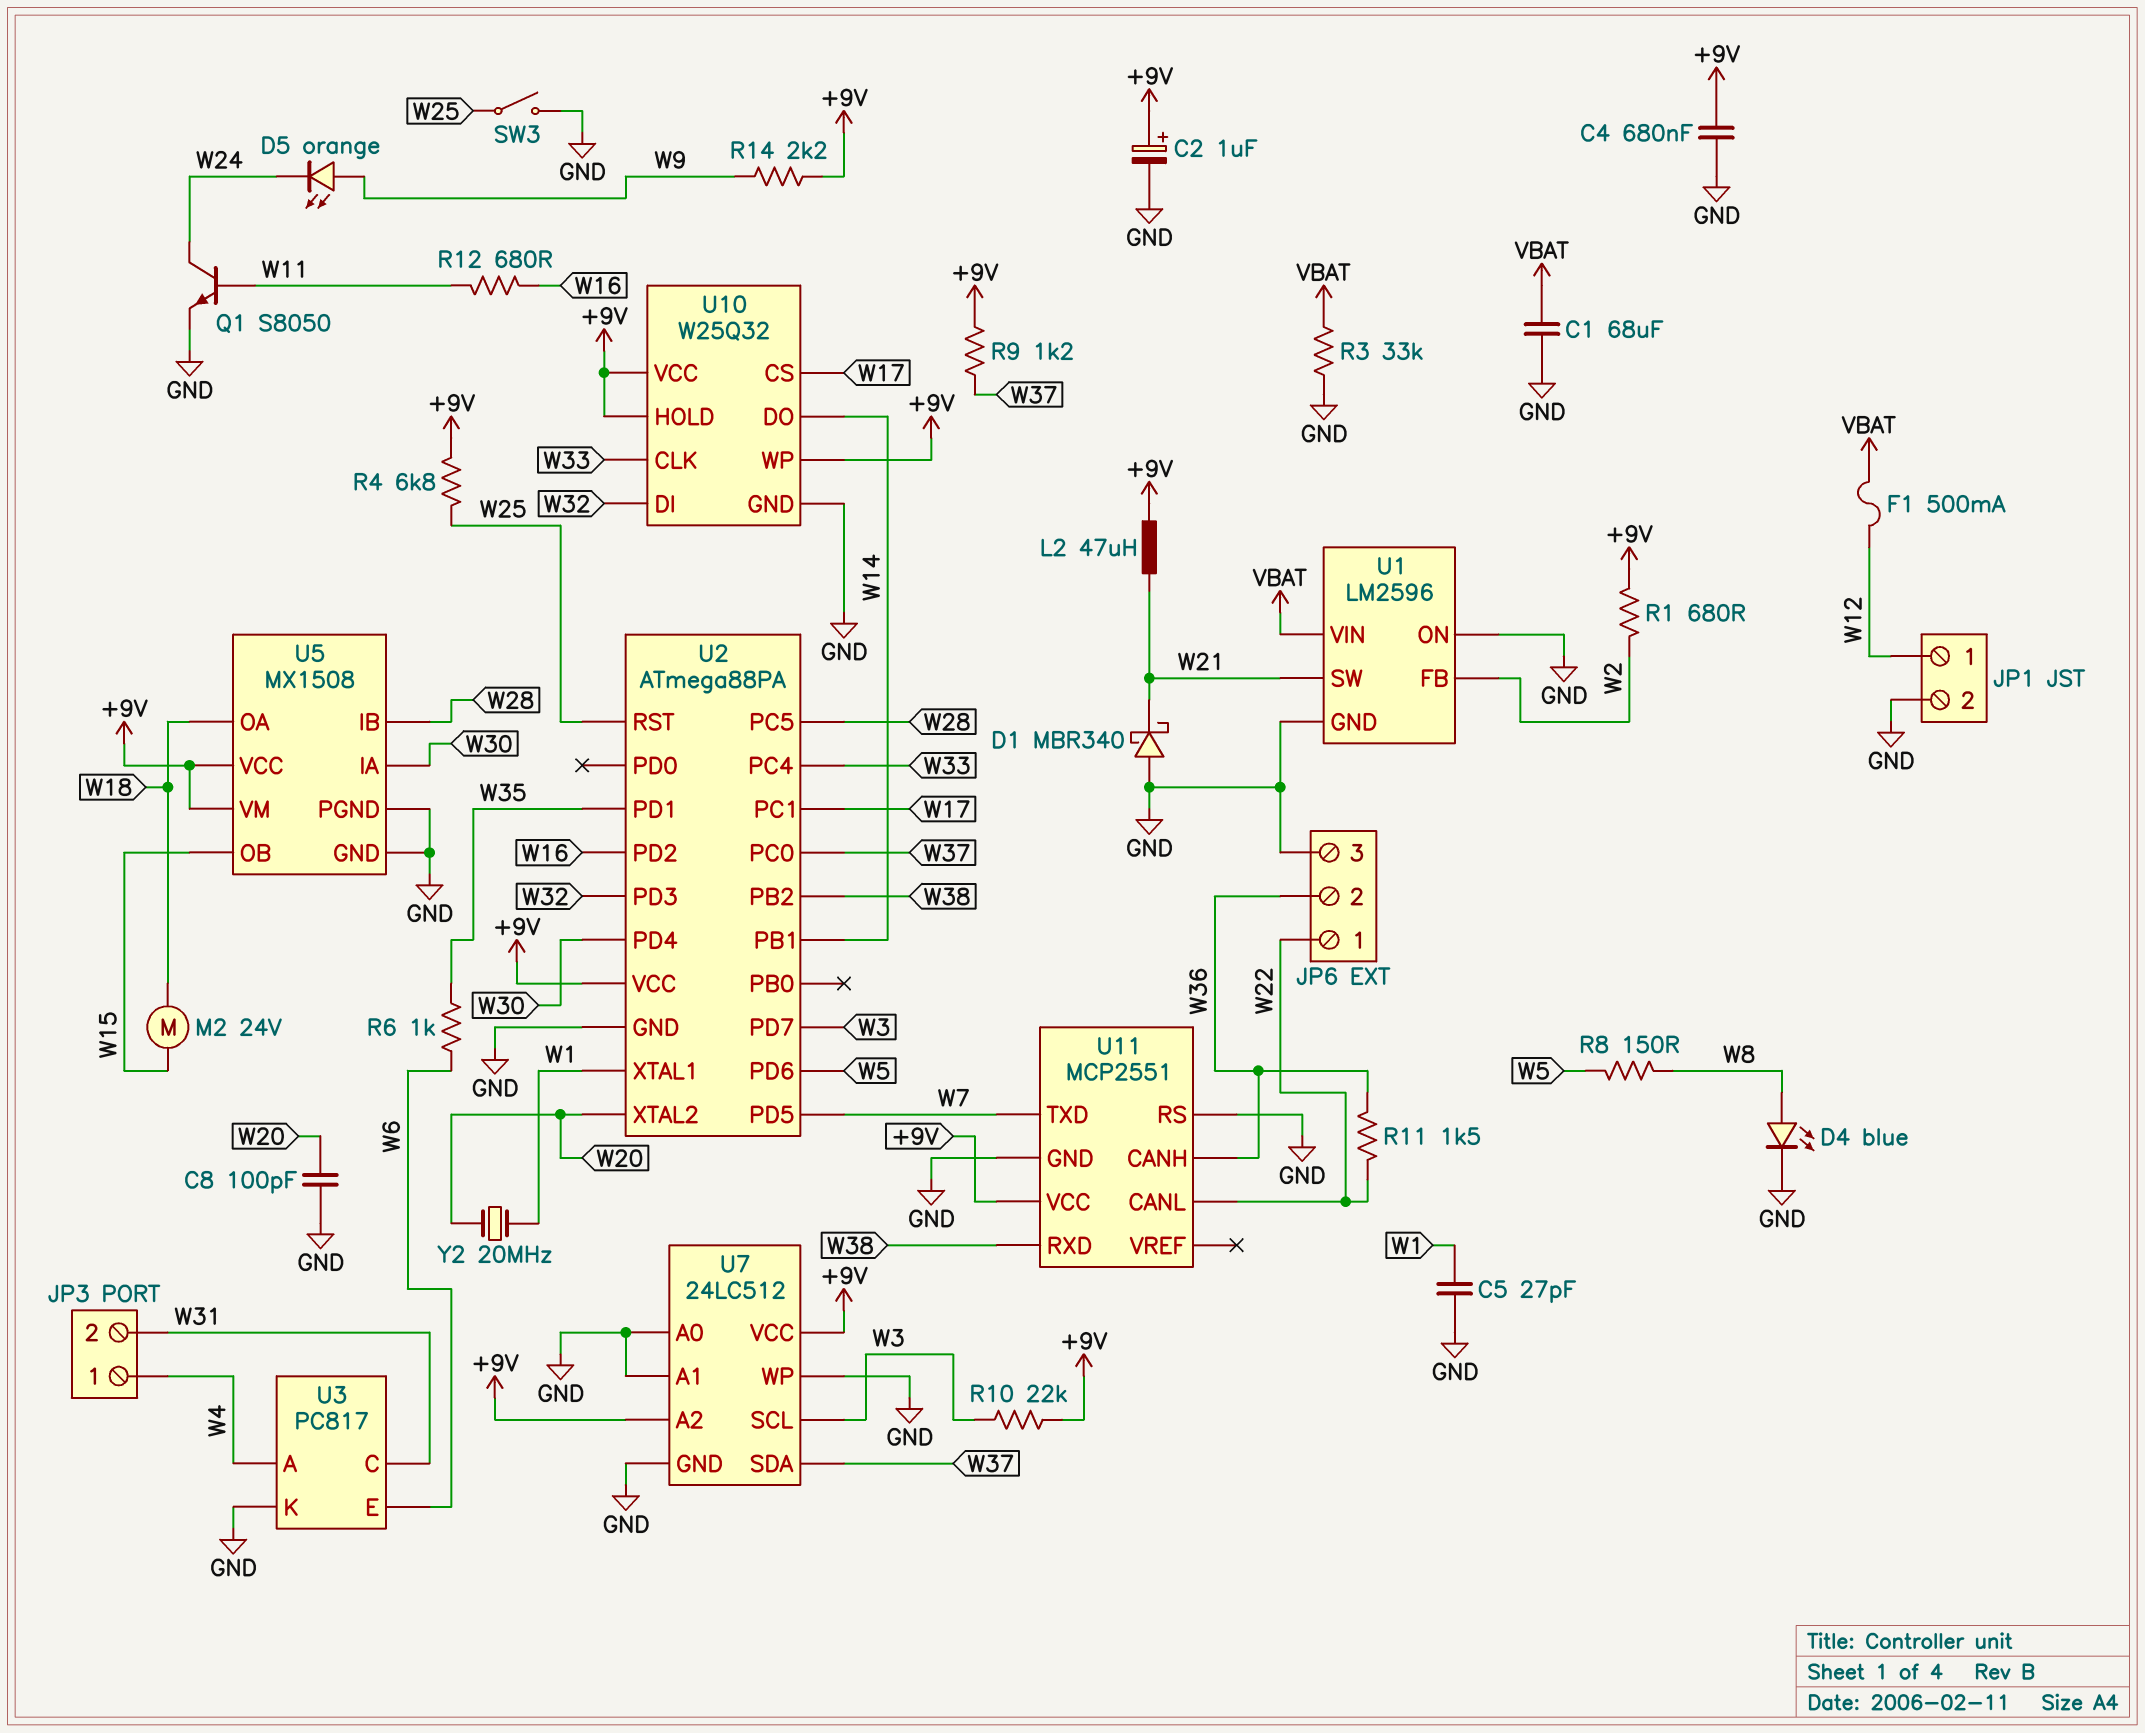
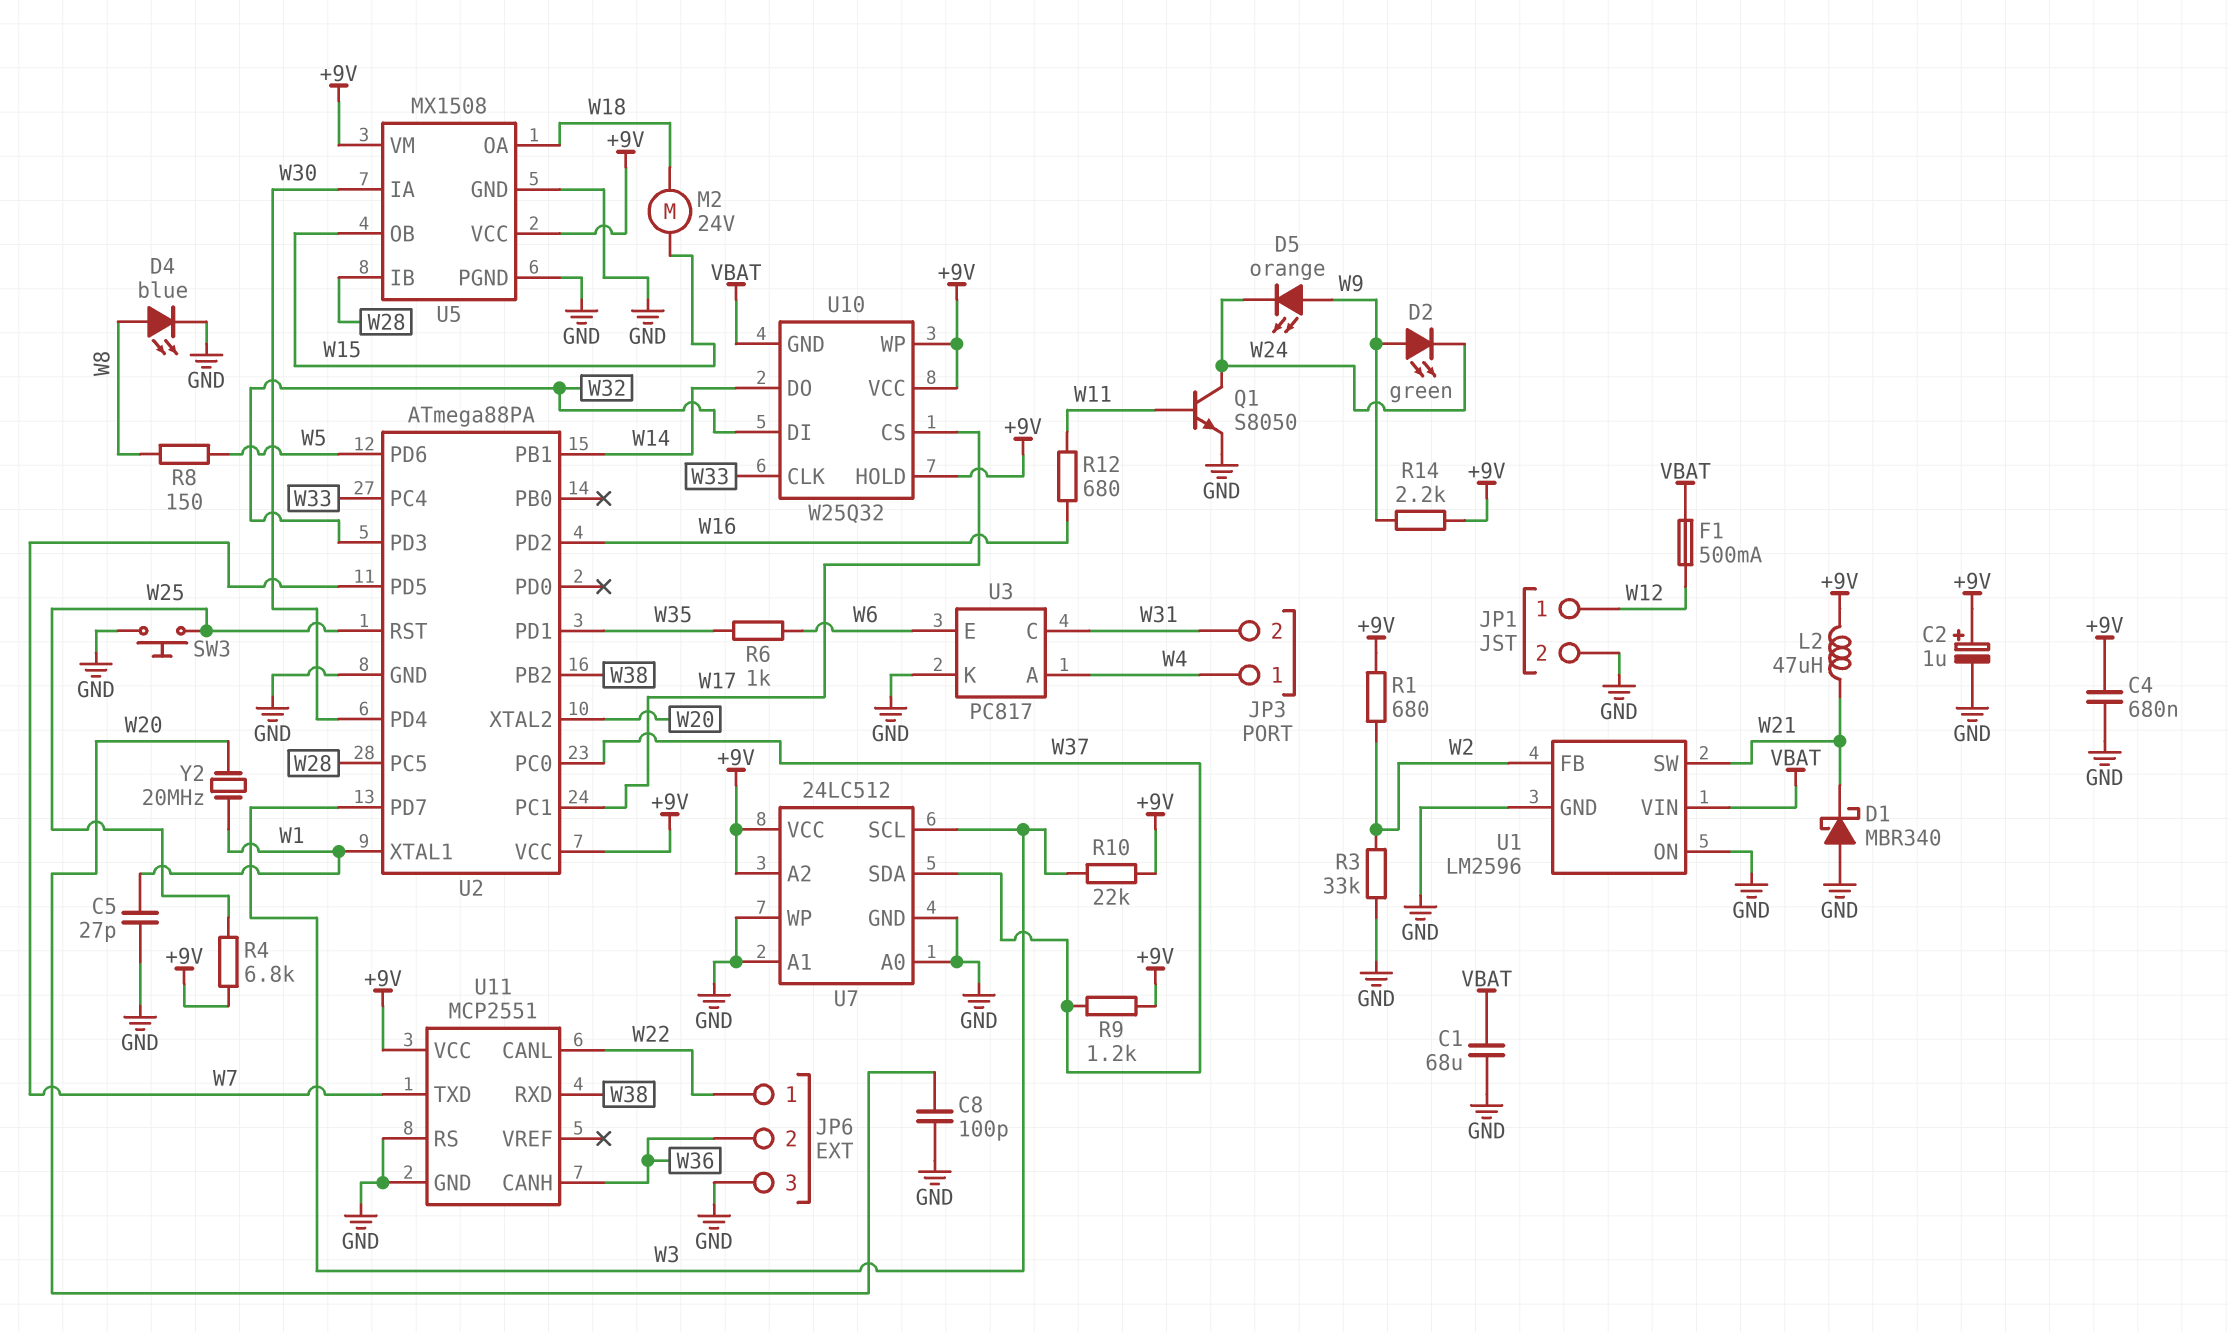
D2: none -> LED green (A W9, K W24)
R3: 33k (GND, VBAT) -> 33k (GND, W2)
R11: 1.5k (W22, W36) -> none
SW3: switch (GND, W25) -> button (GND, W25)
U10 pin GND: GND -> VBAT

